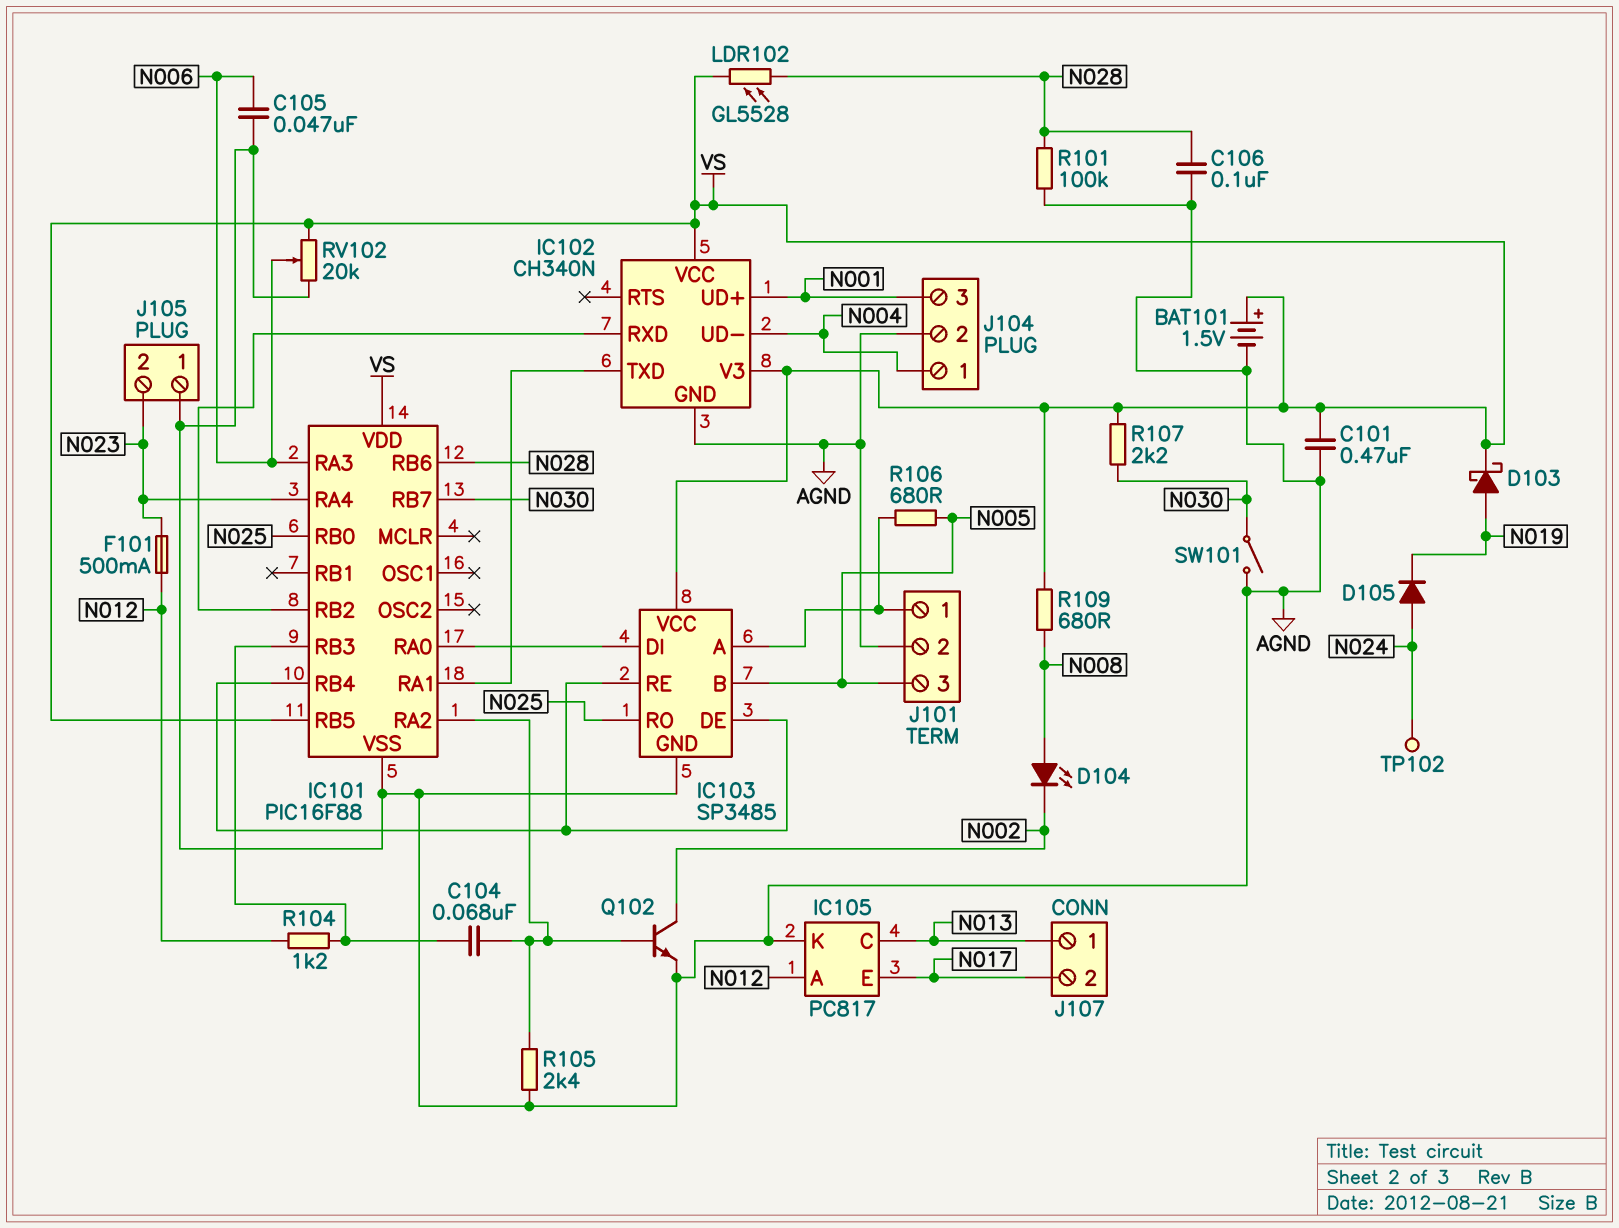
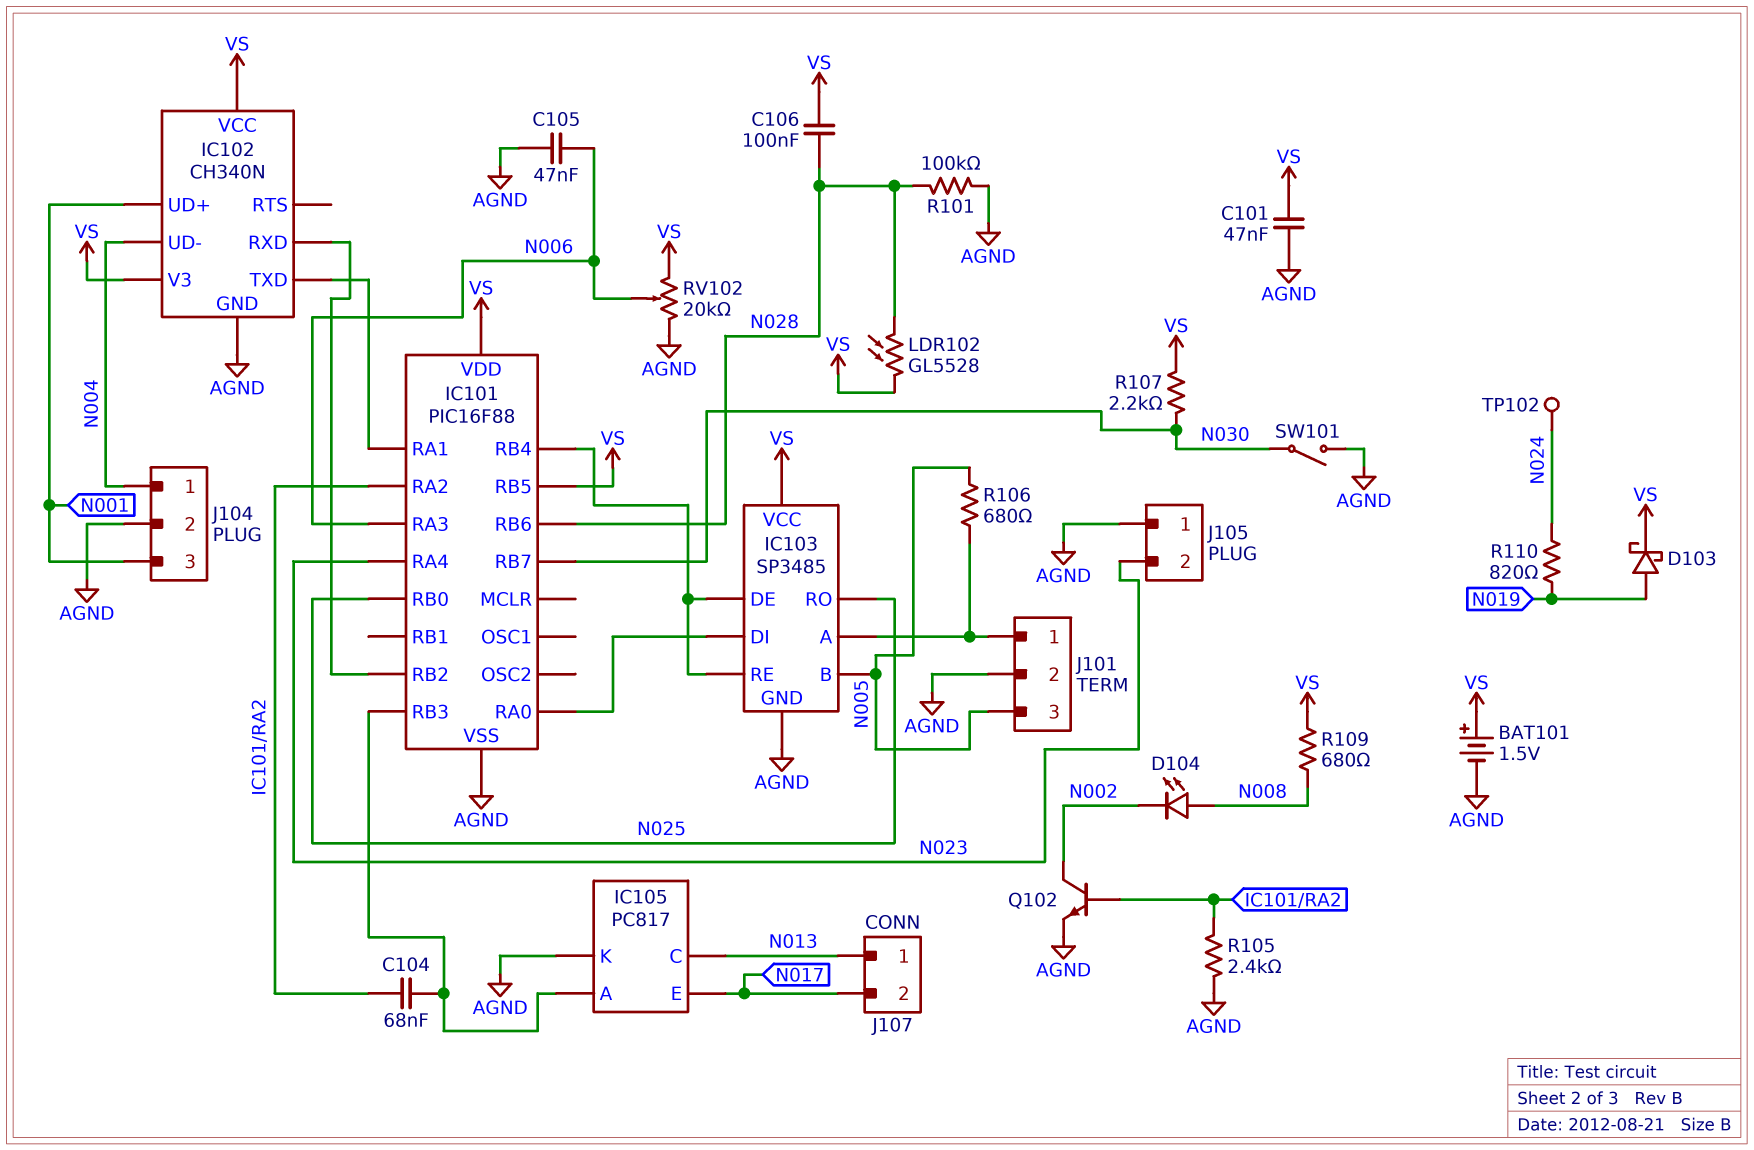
C101: 470nF (AGND, VS) -> 47nF (AGND, VS)
C106: 100nF (AGND, N028) -> 100nF (N028, VS)
D105: diode (A N024, K N019) -> none
F101: 500mA (N012, N023) -> none
IC105 pin A: N012 -> IC101/RB3
R104: 1.2k (IC101/RB3, N012) -> none
R110: none -> 820 (N019, N024)

